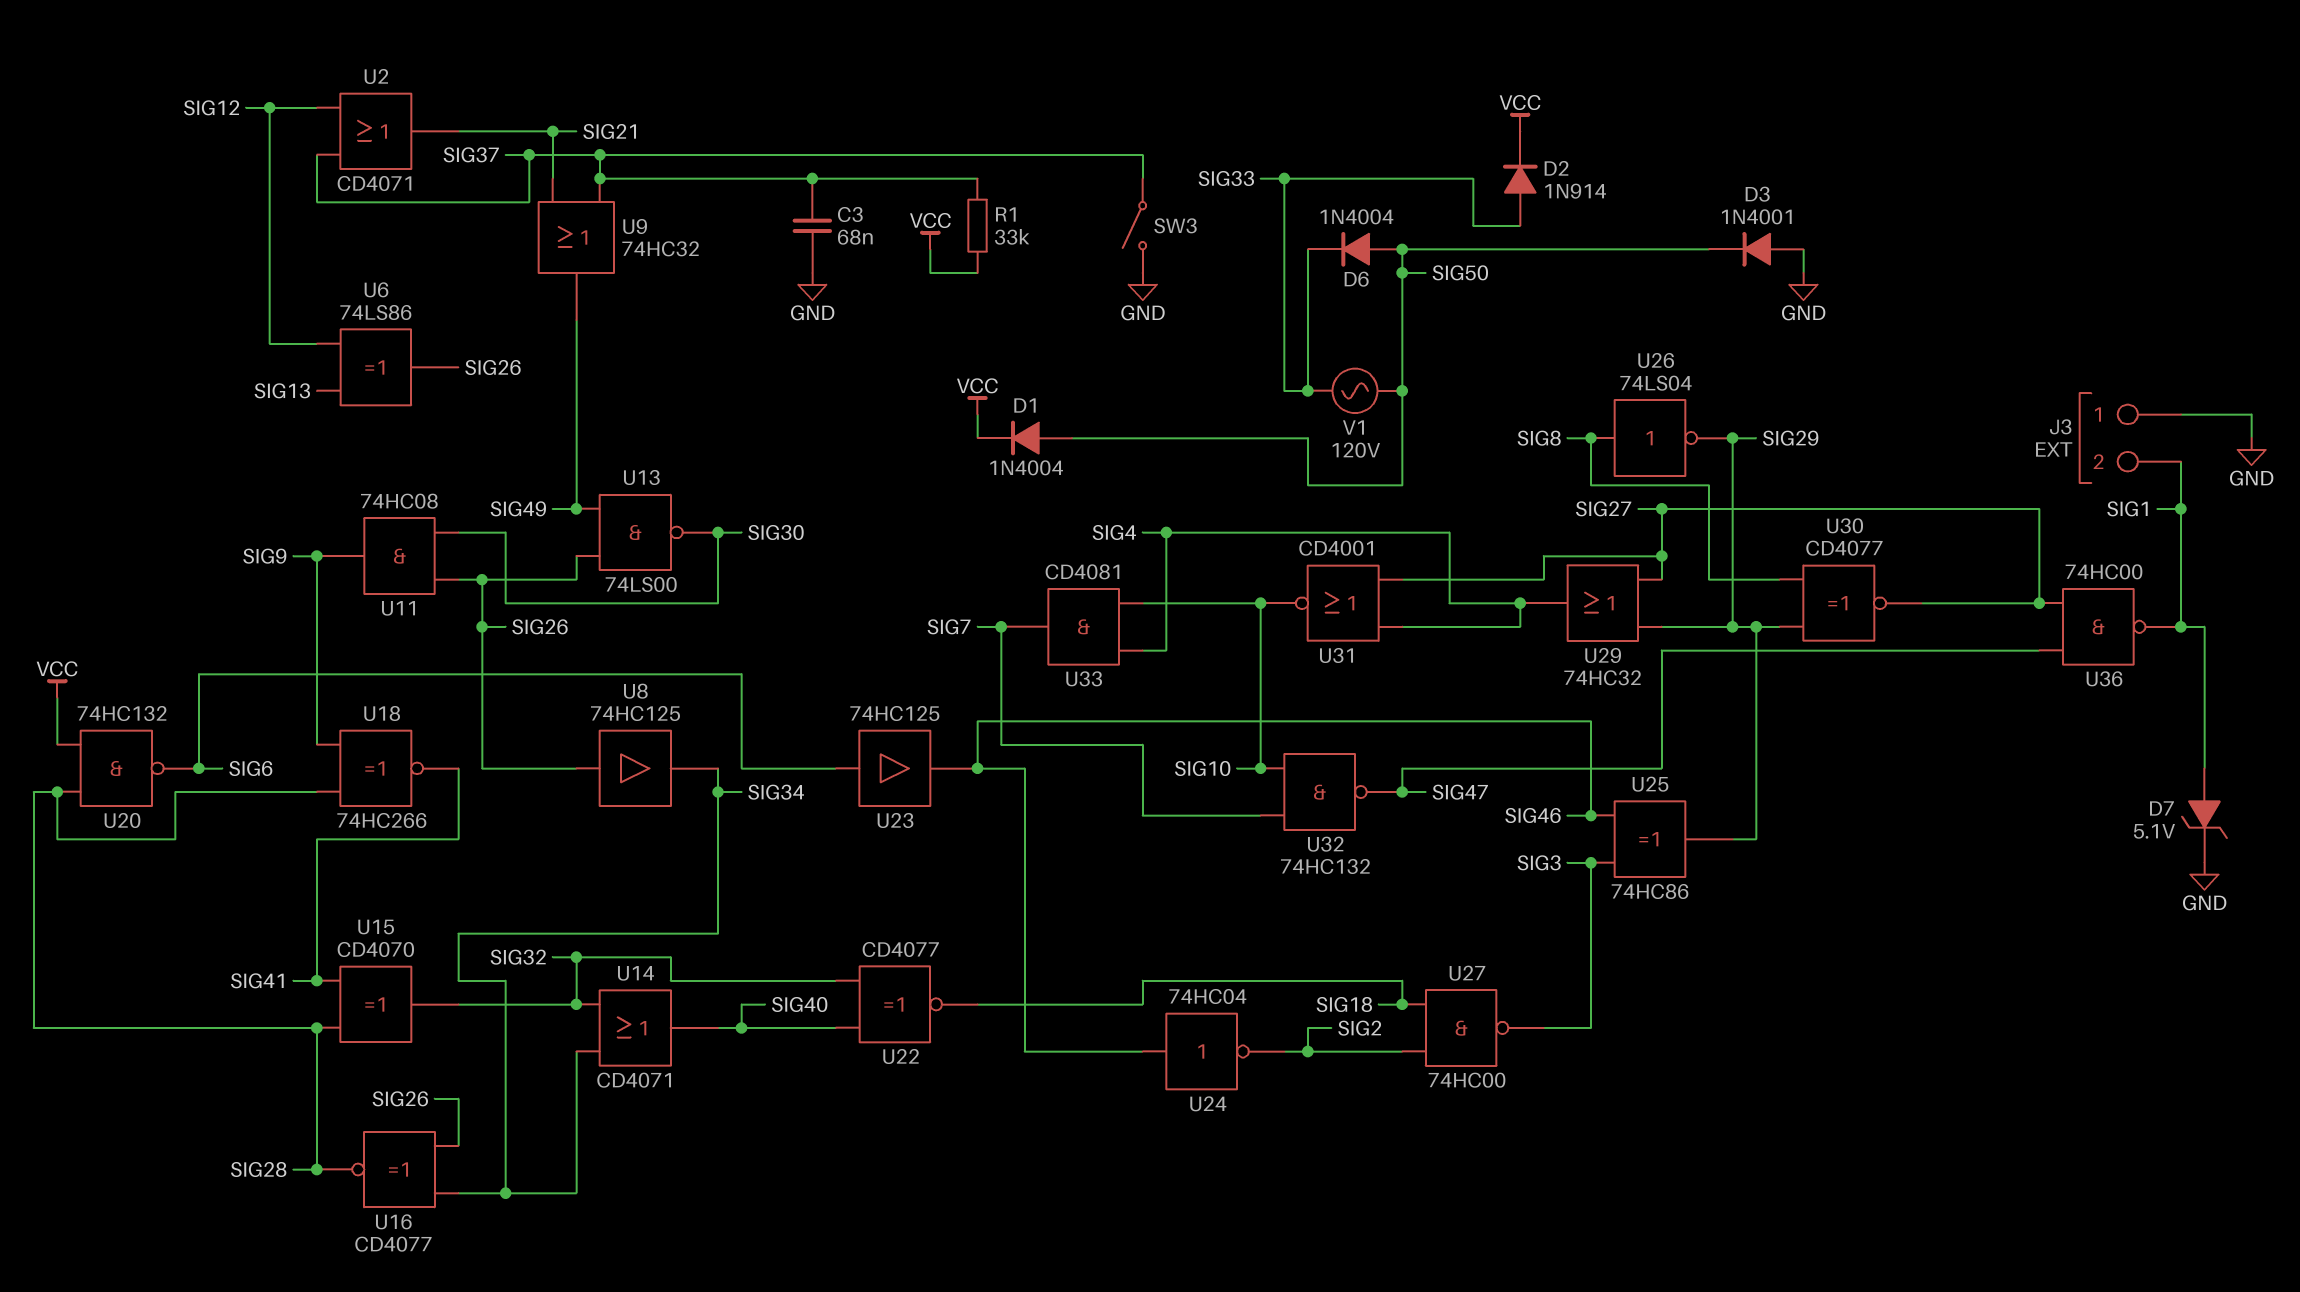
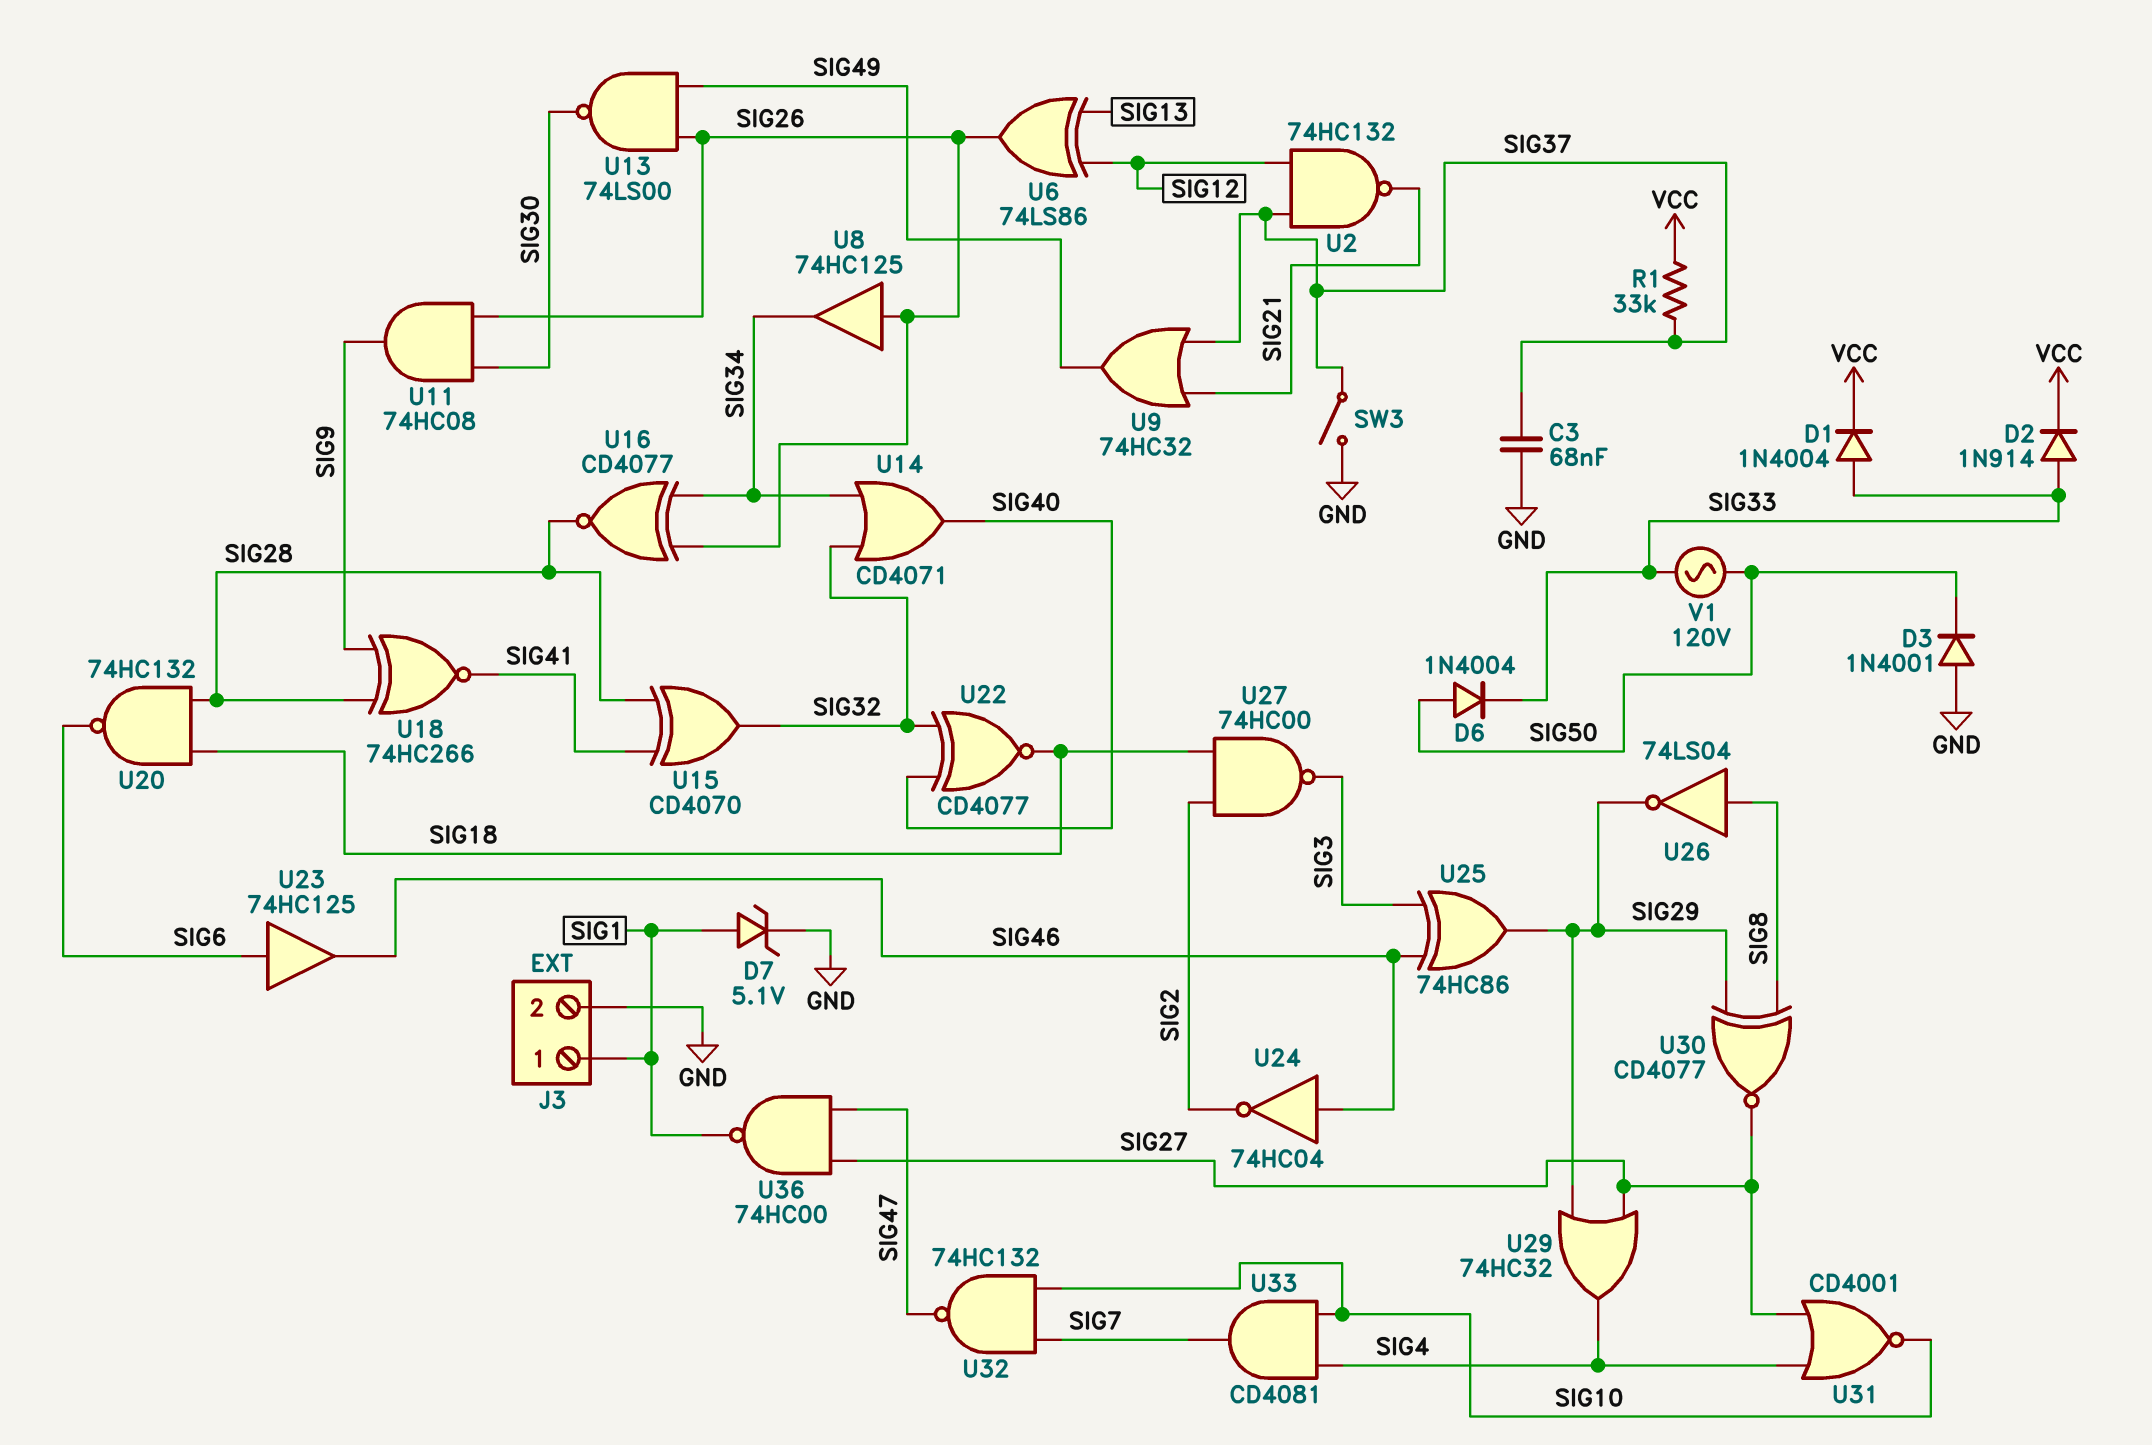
D1: diode 1N4004 (A SIG50, K VCC) -> diode 1N4004 (A SIG33, K VCC)
J3 pin 1: GND -> SIG1
J3 pin 2: SIG1 -> GND
U2: OR CD4071 (in SIG12, in SIG37, out SIG21) -> NAND 74HC132 (in SIG12, in SIG37, out SIG21)
U20: NAND 74HC132 (in SIG28, in VCC, out SIG6) -> NAND 74HC132 (in SIG18, in SIG28, out SIG6)

